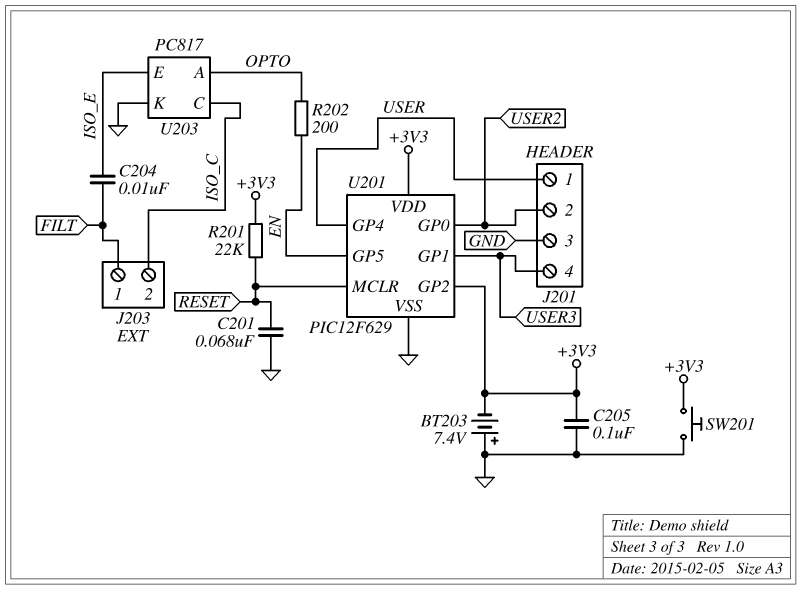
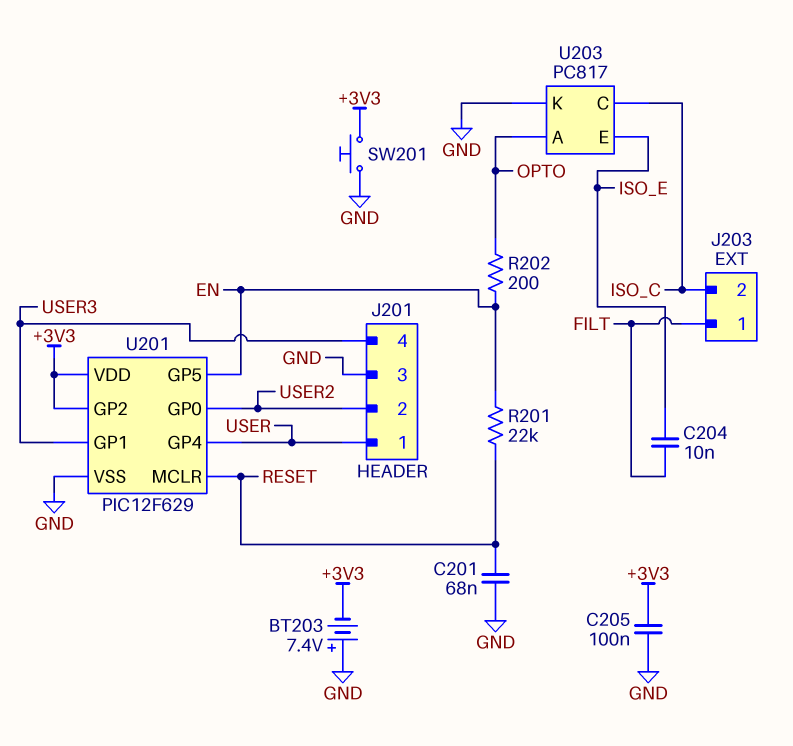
R201: 22k (+3V3, RESET) -> 22k (EN, RESET)

